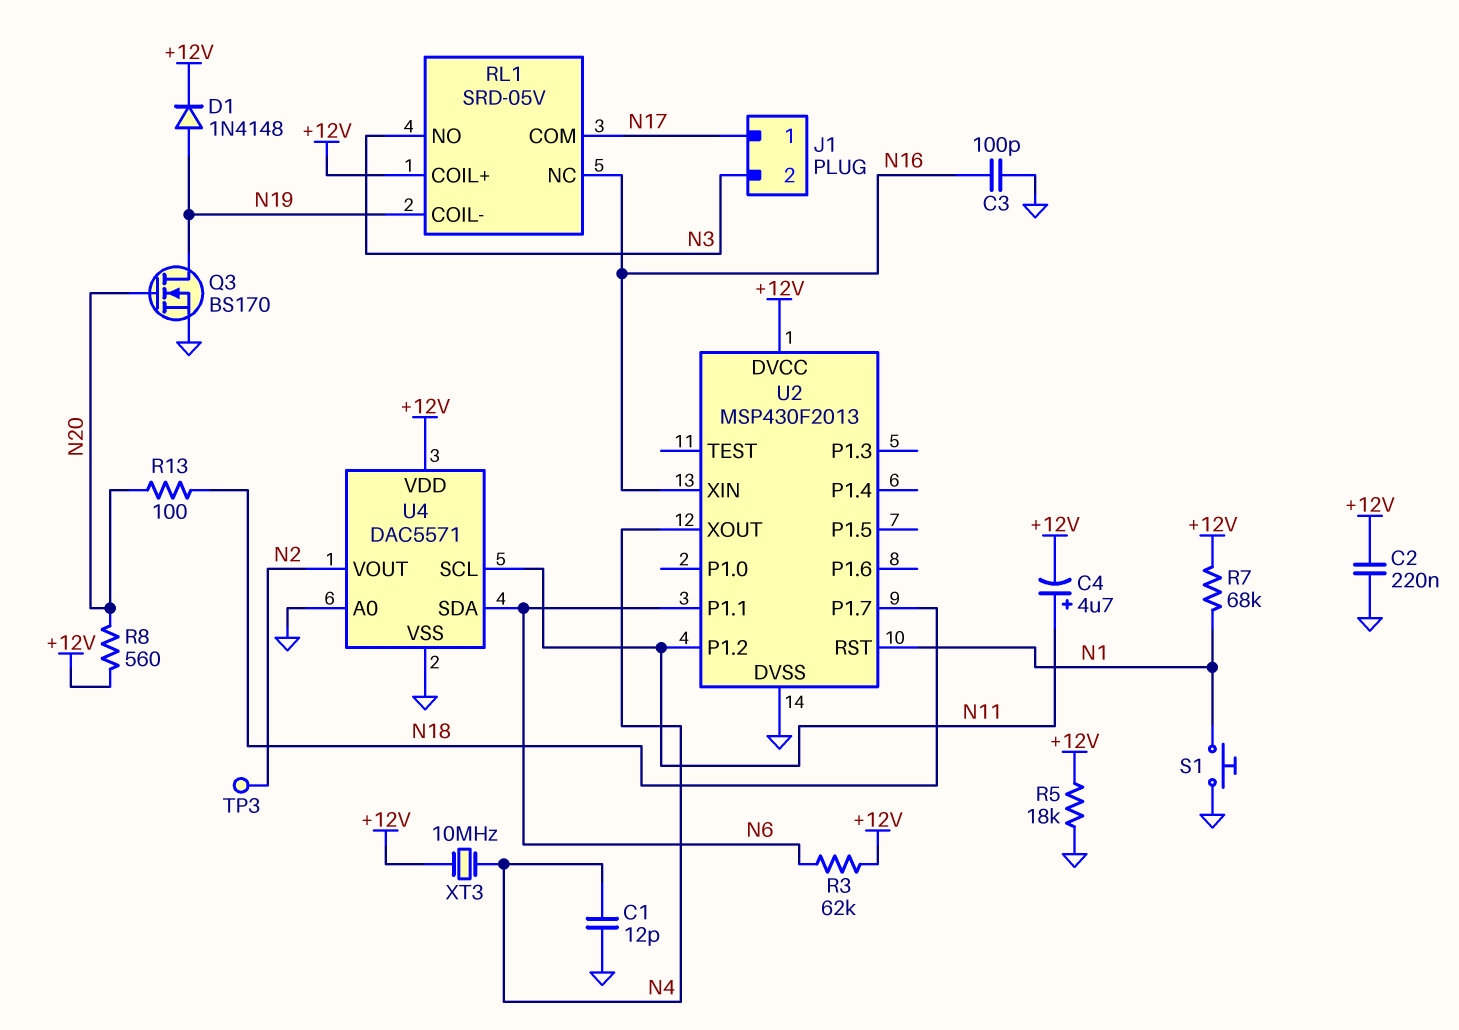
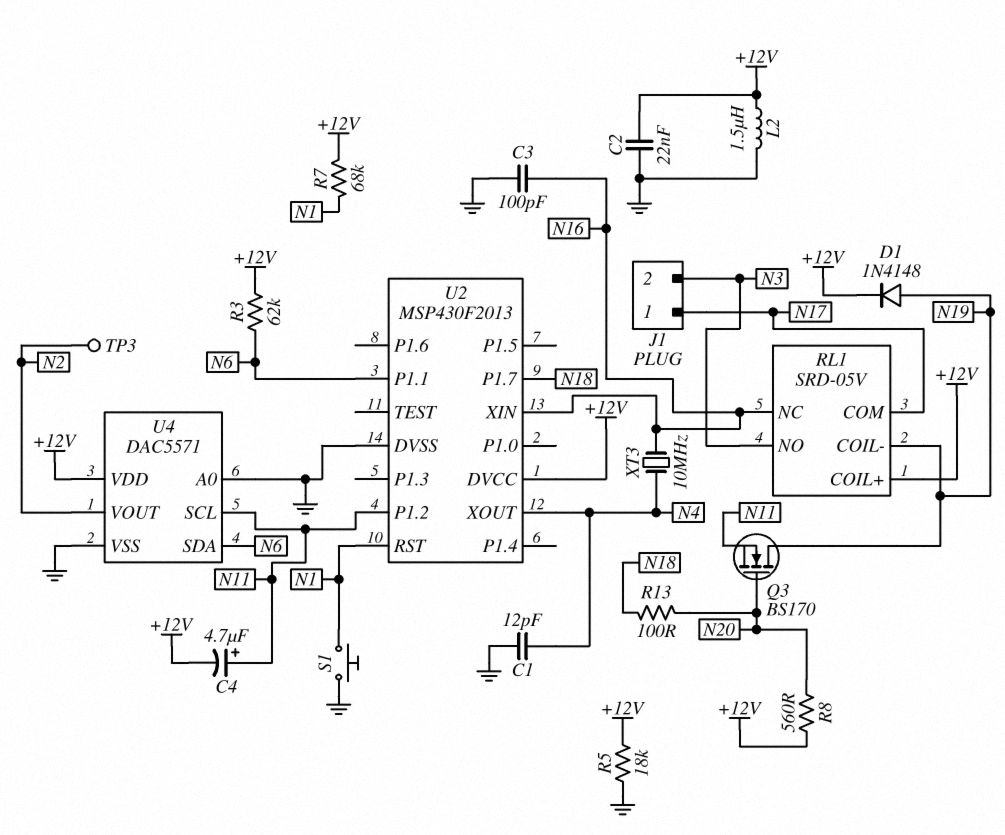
C2: 220nF (+12V, GND) -> 22nF (+12V, GND)
L2: none -> 1.5uH (+12V, GND)
Q3: NMOS BS170 (G N20, D N19, S GND) -> NMOS BS170 (G N20, D N19, S N11)
XT3: 10MHz (+12V, N4) -> 10MHz (N4, N16)

